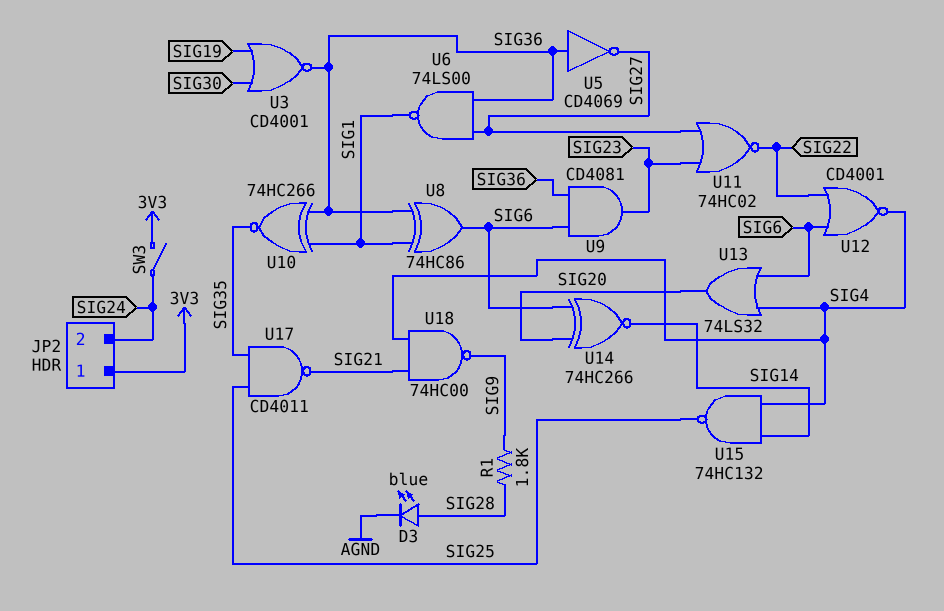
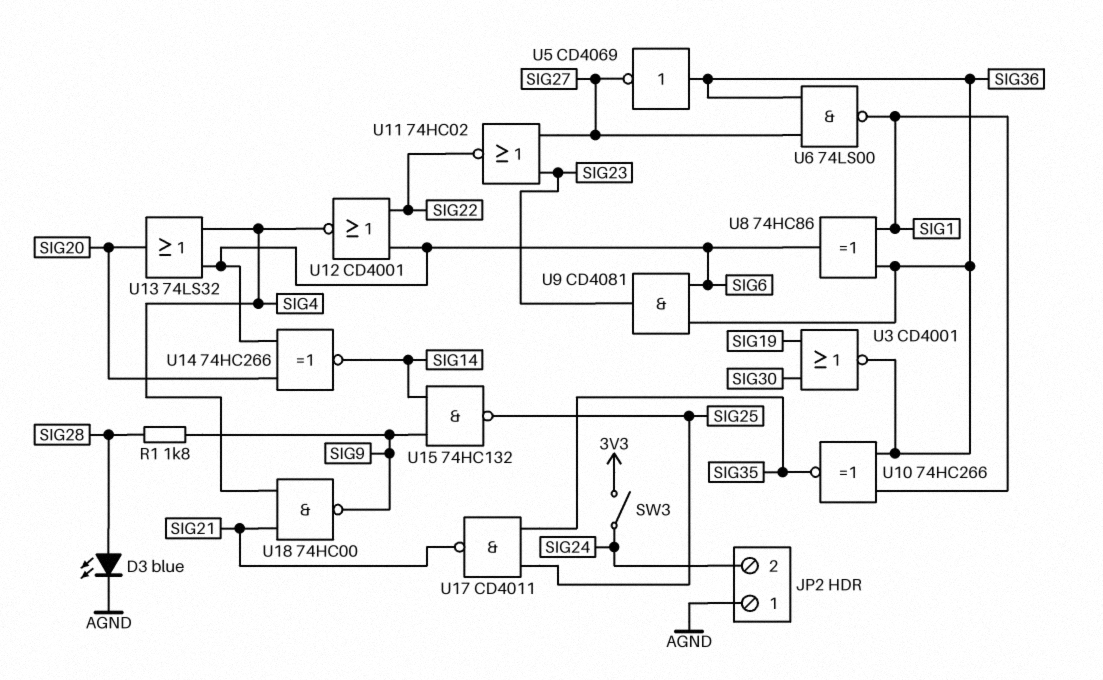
JP2 pin 1: 3V3 -> AGND
U15: NAND 74HC132 (in SIG4, in SIG14, out SIG25) -> NAND 74HC132 (in SIG9, in SIG14, out SIG25)

